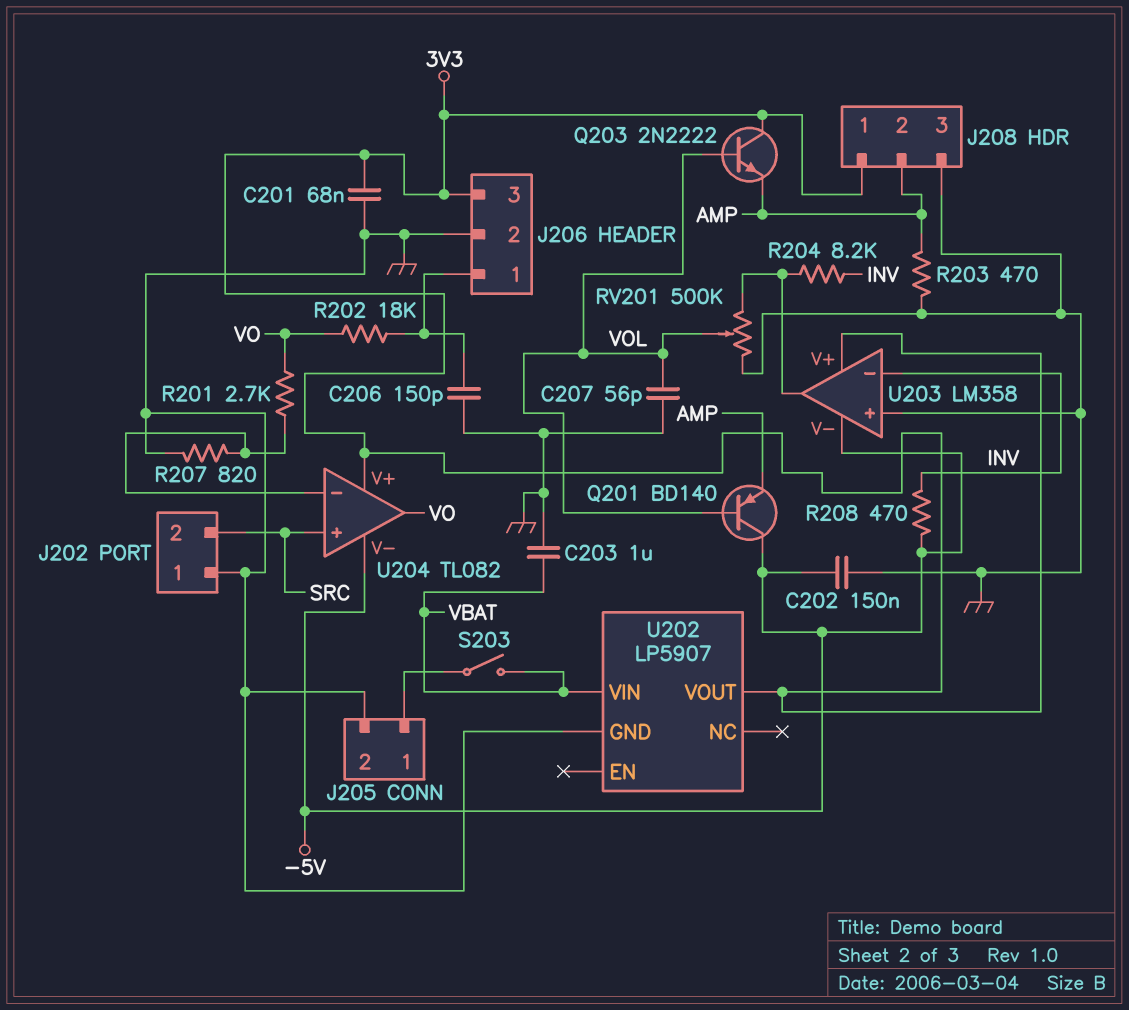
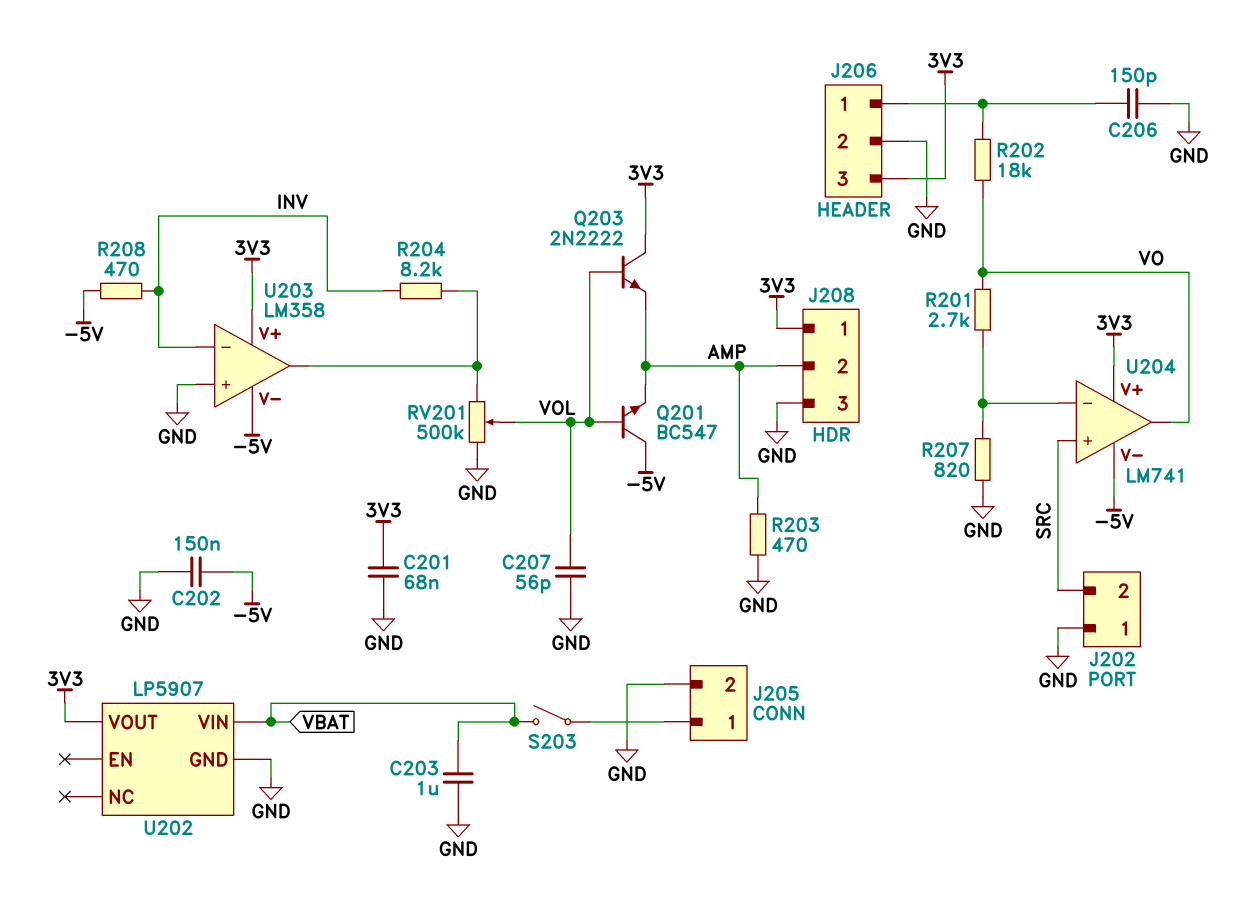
Q201: PNP BD140 (B VOL, C -5V, E AMP) -> NPN BC547 (B VOL, C -5V, E AMP)
U204: TL082 -> LM741

